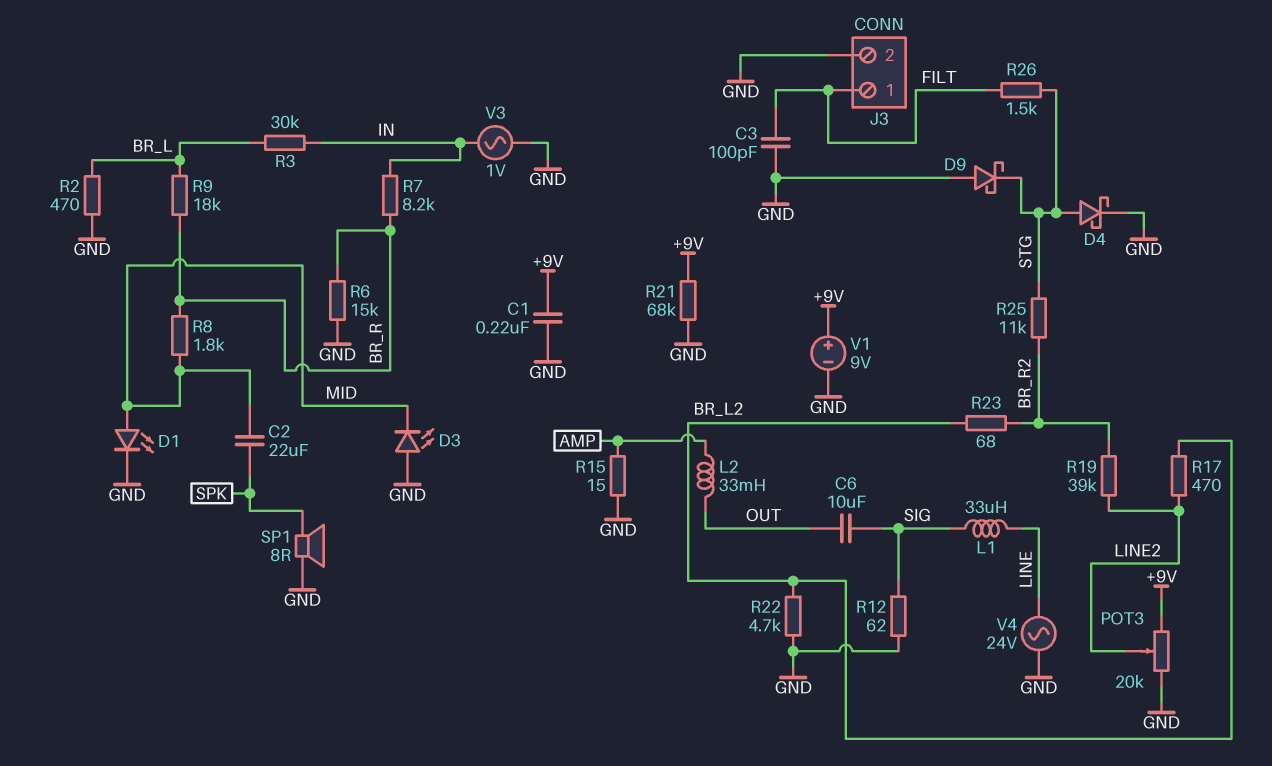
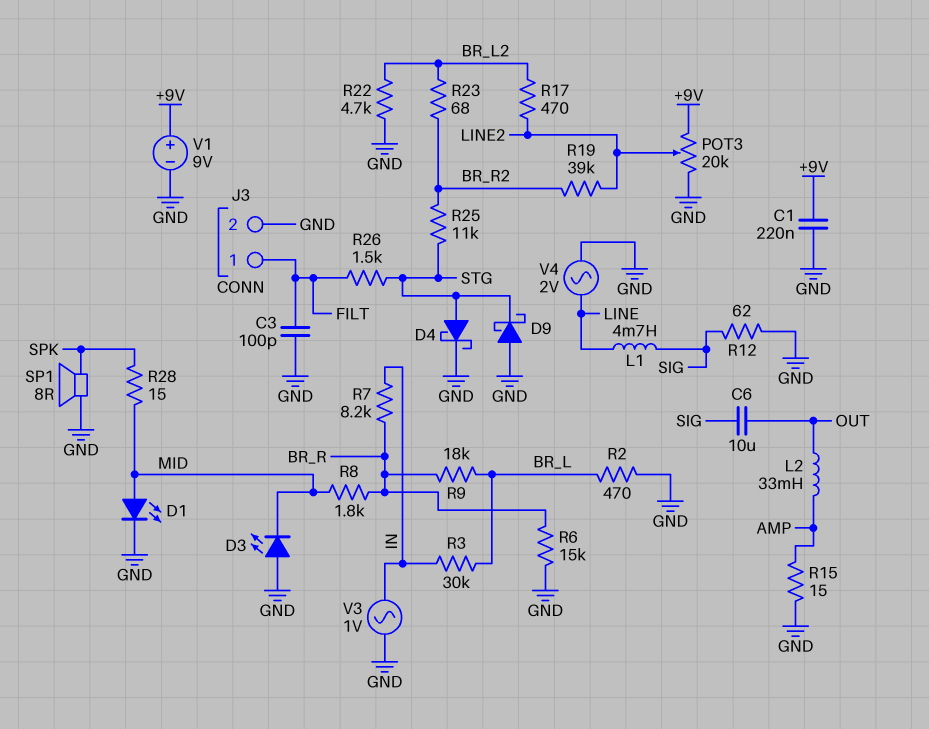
C2: 22uF (MID, SPK) -> none
L1: 33uH (LINE, SIG) -> 4.7mH (LINE, SIG)
R21: 68k (+9V, GND) -> none
R28: none -> 15 (MID, SPK)
V4: AC 24V (GND, LINE) -> AC 2V (GND, LINE)

